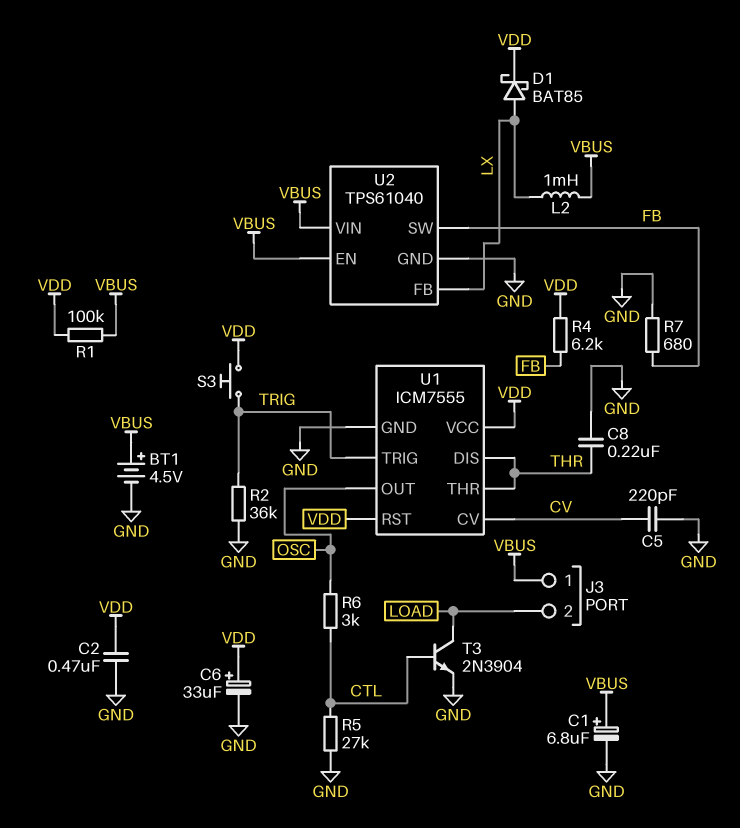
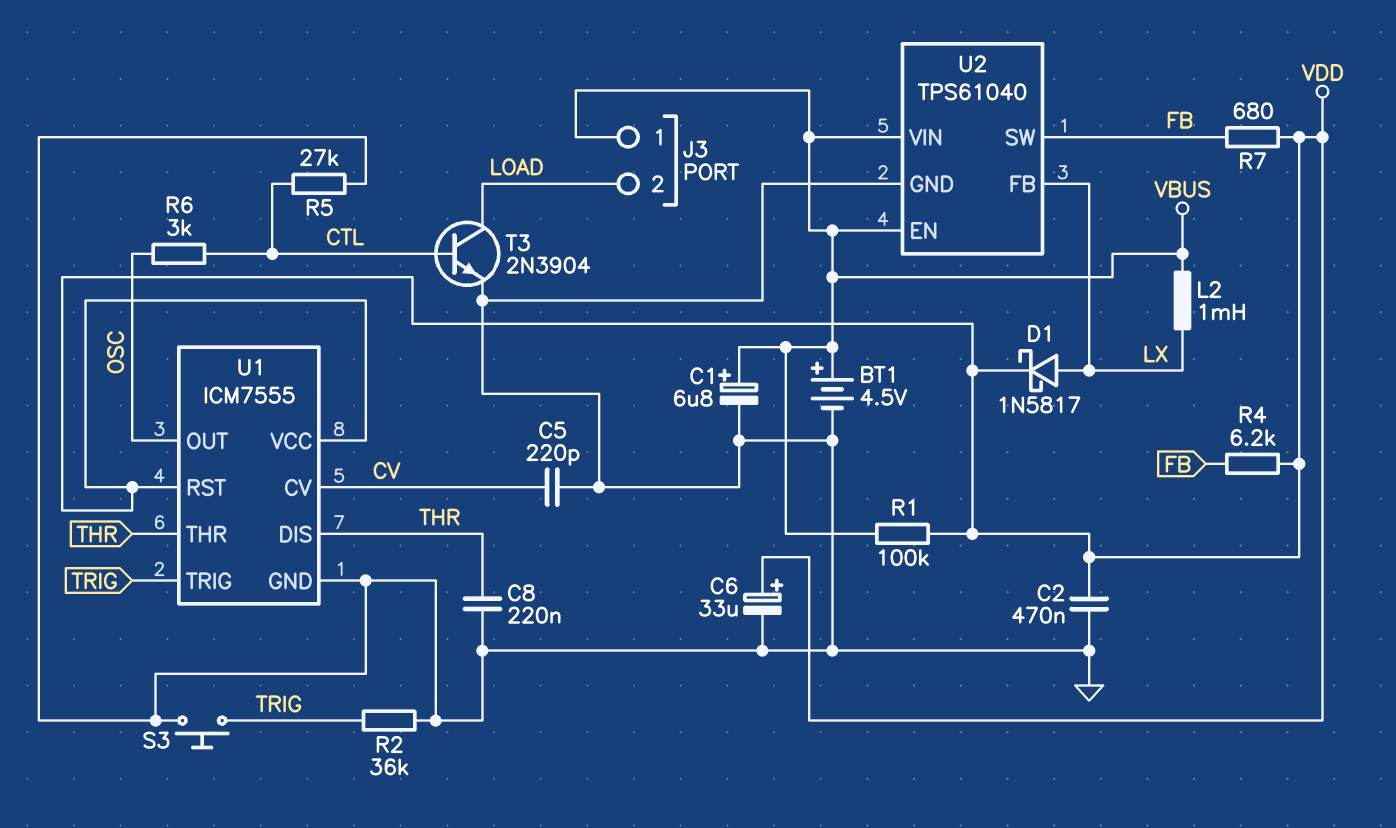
D1: schottky BAT85 (A LX, K VDD) -> schottky 1N5817 (A LX, K VDD)
R7: 680 (FB, GND) -> 680 (FB, VDD)
S3: button (TRIG, VDD) -> button (GND, TRIG)

